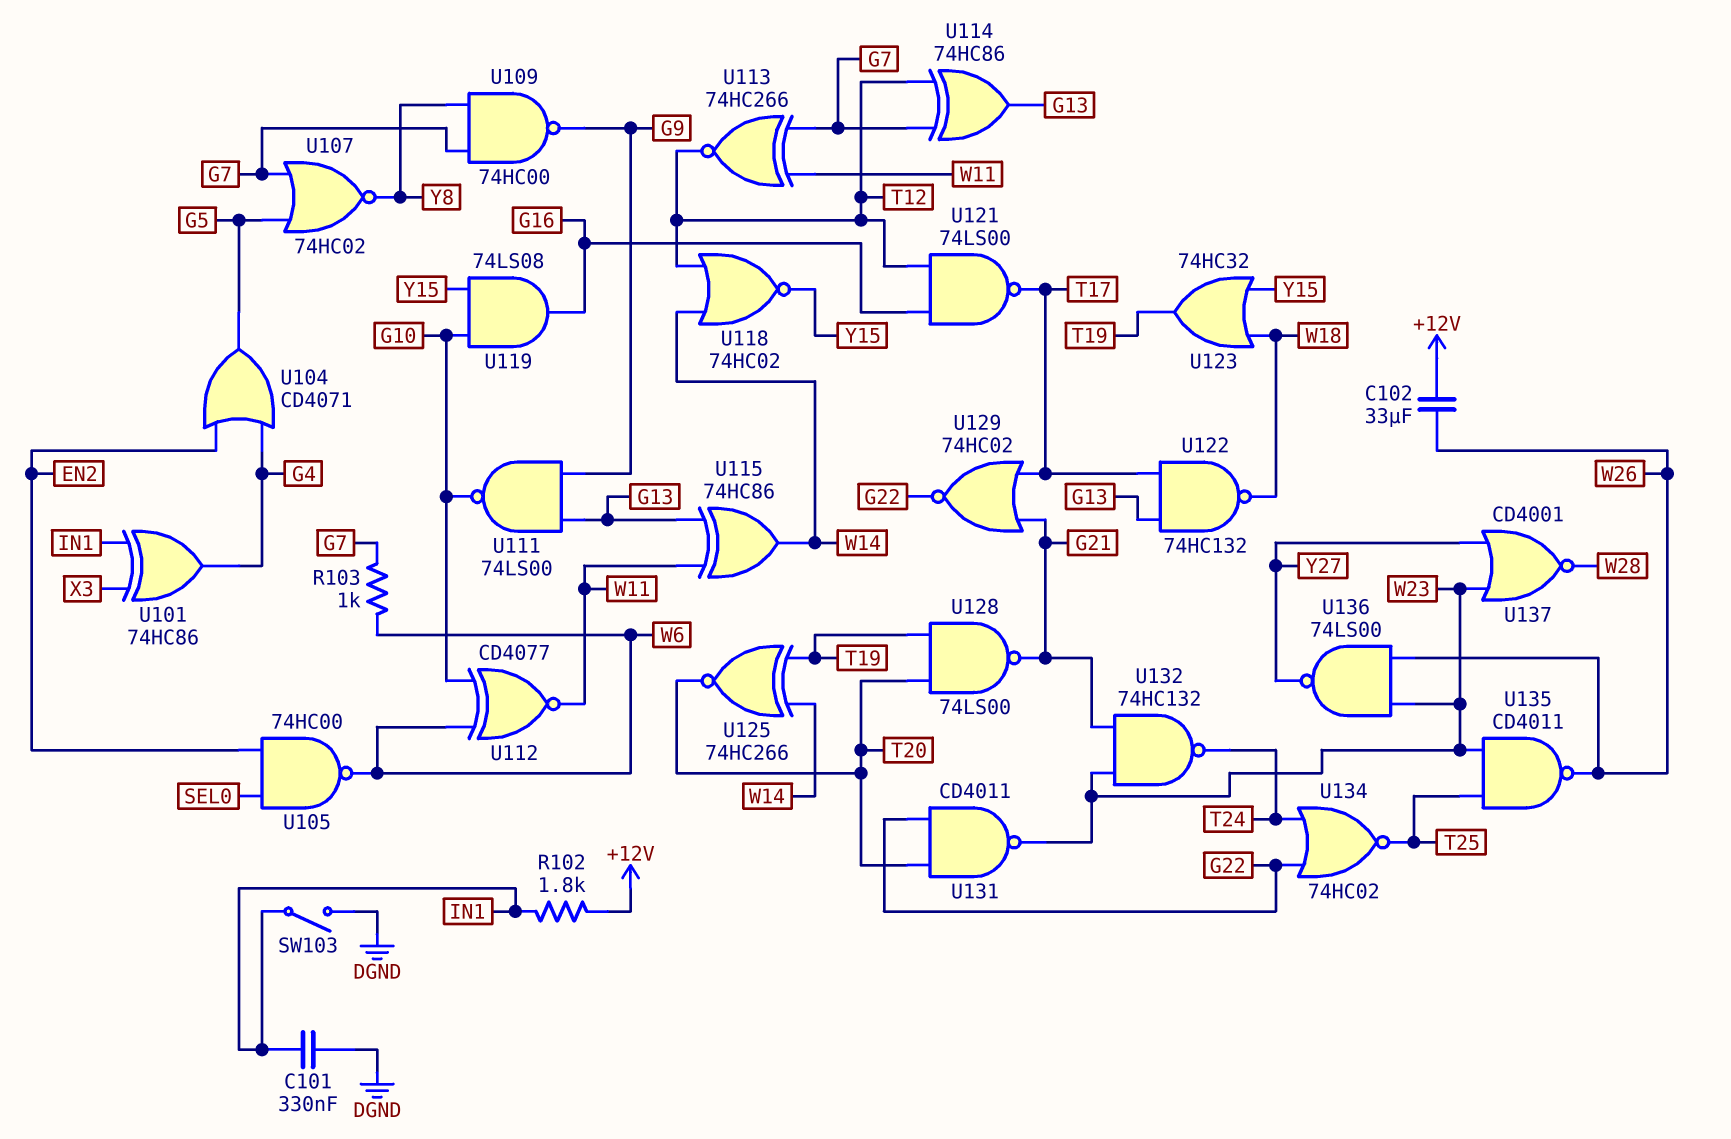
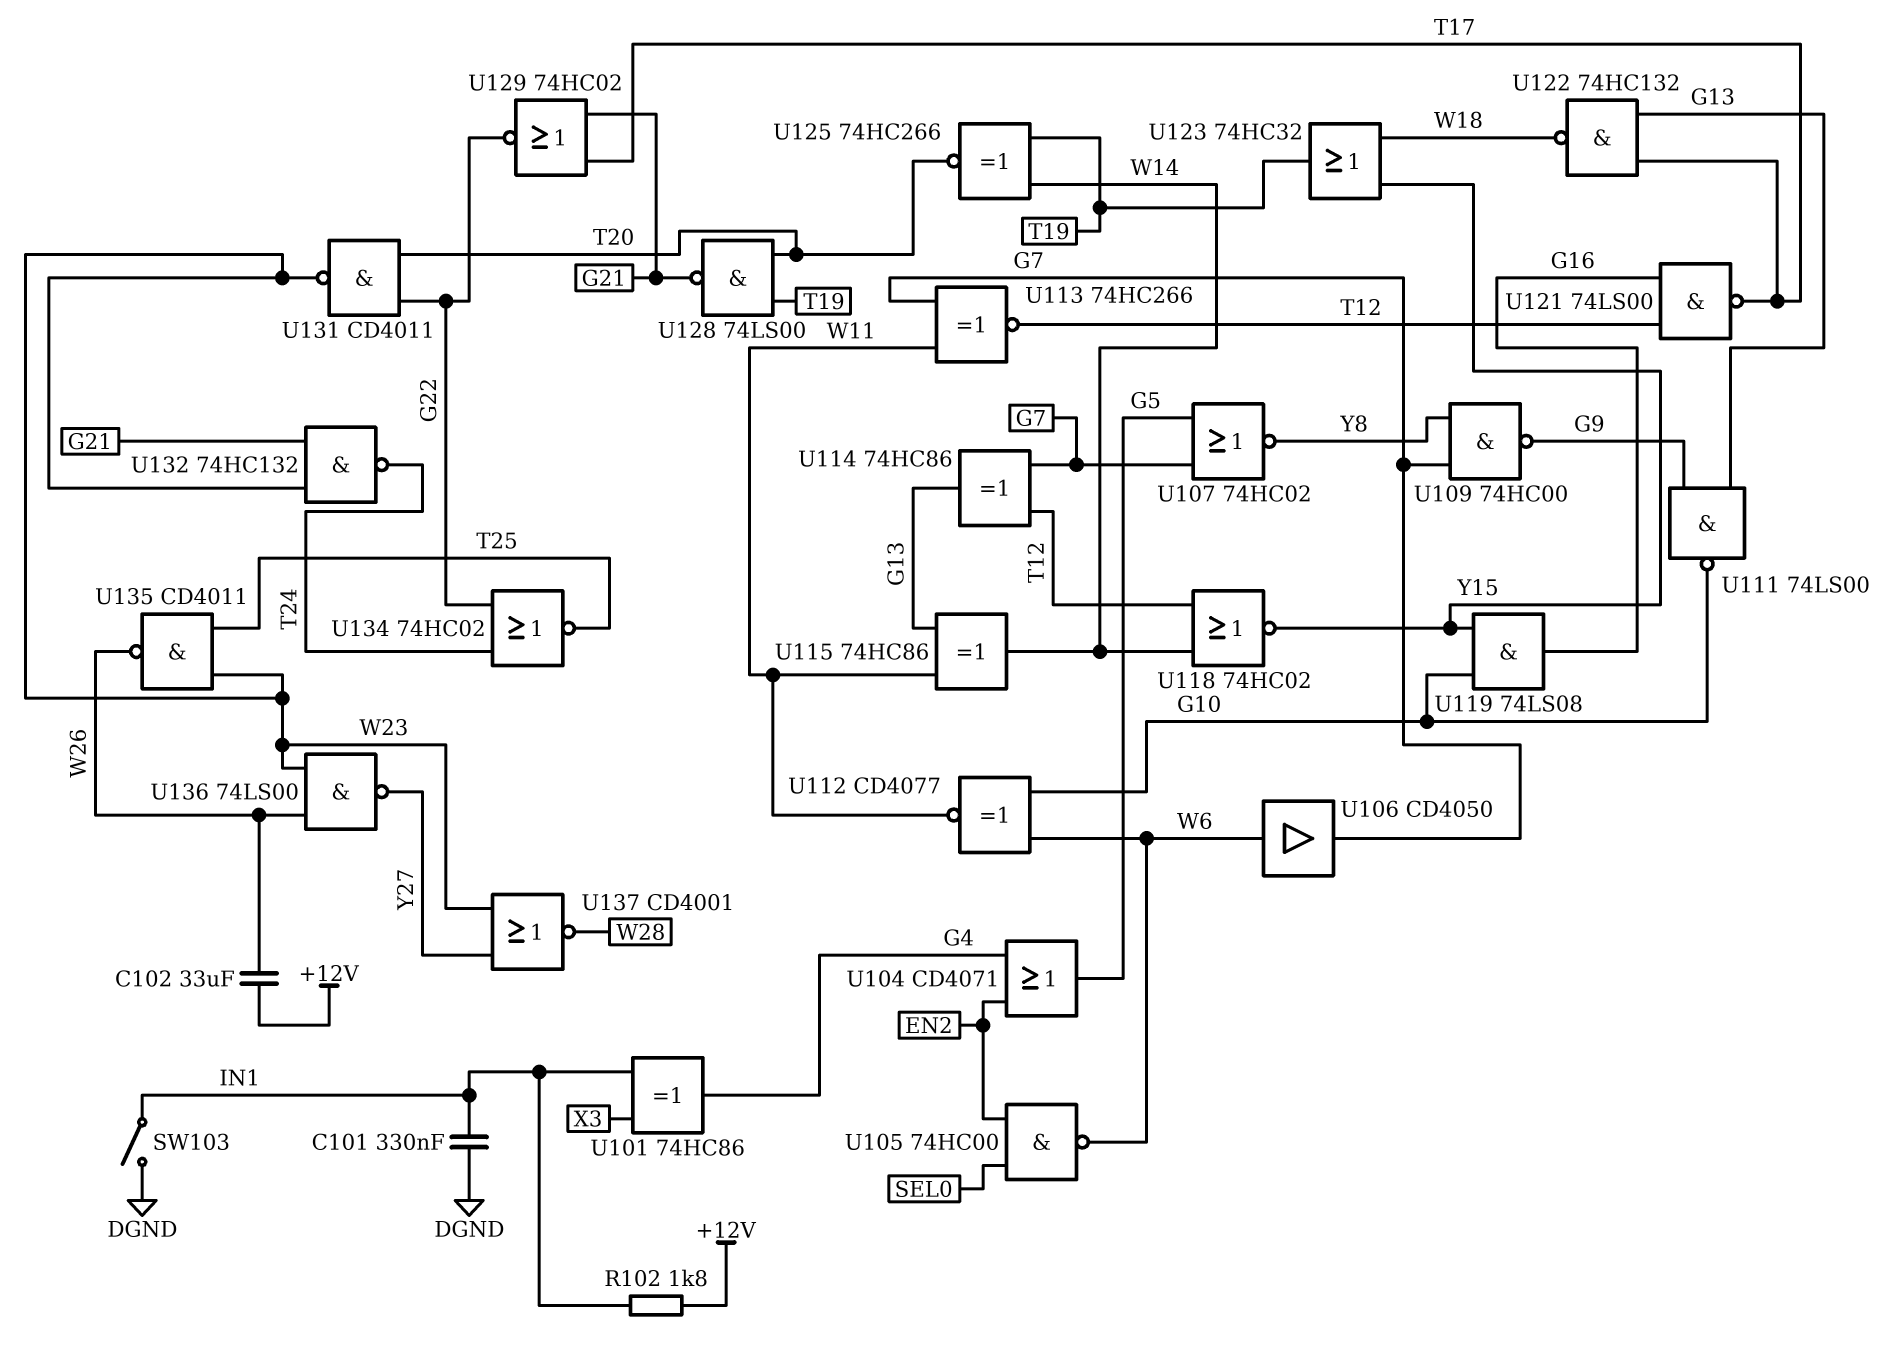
R103: 1k (G7, W6) -> none
U106: none -> buffer CD4050 (in W6, out G7)

